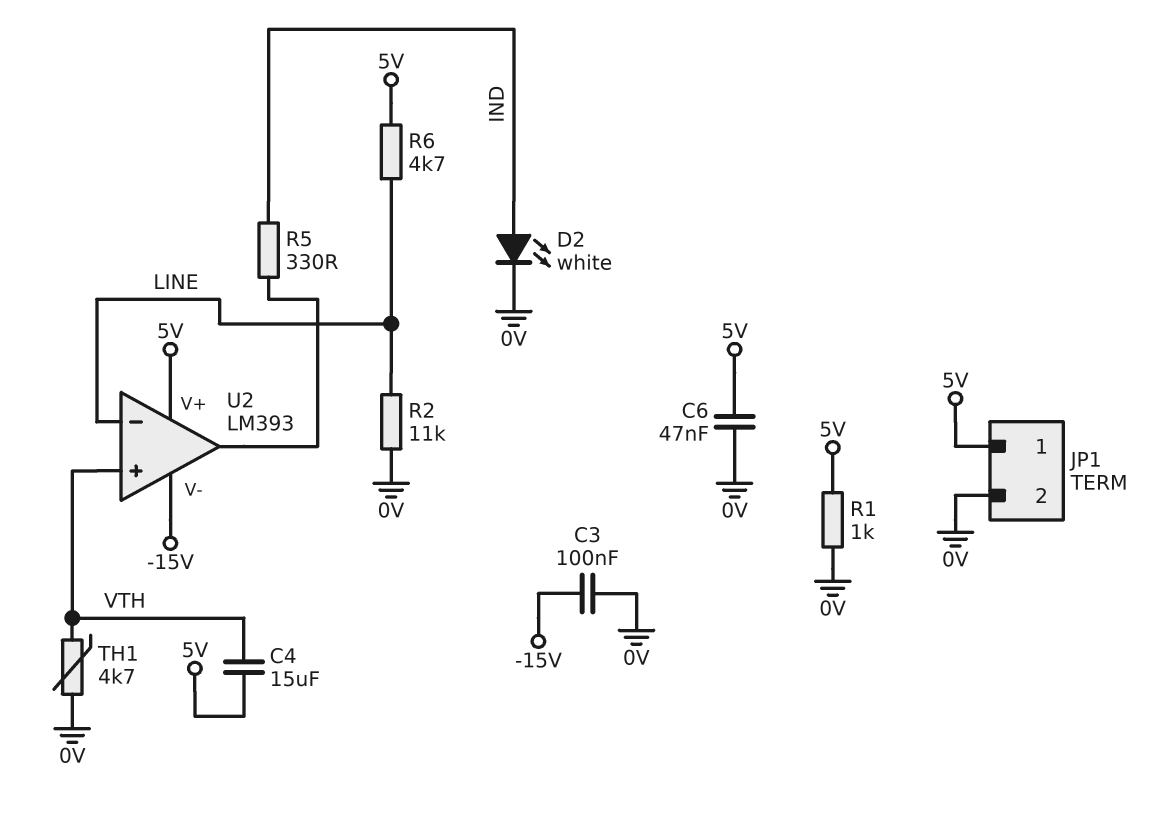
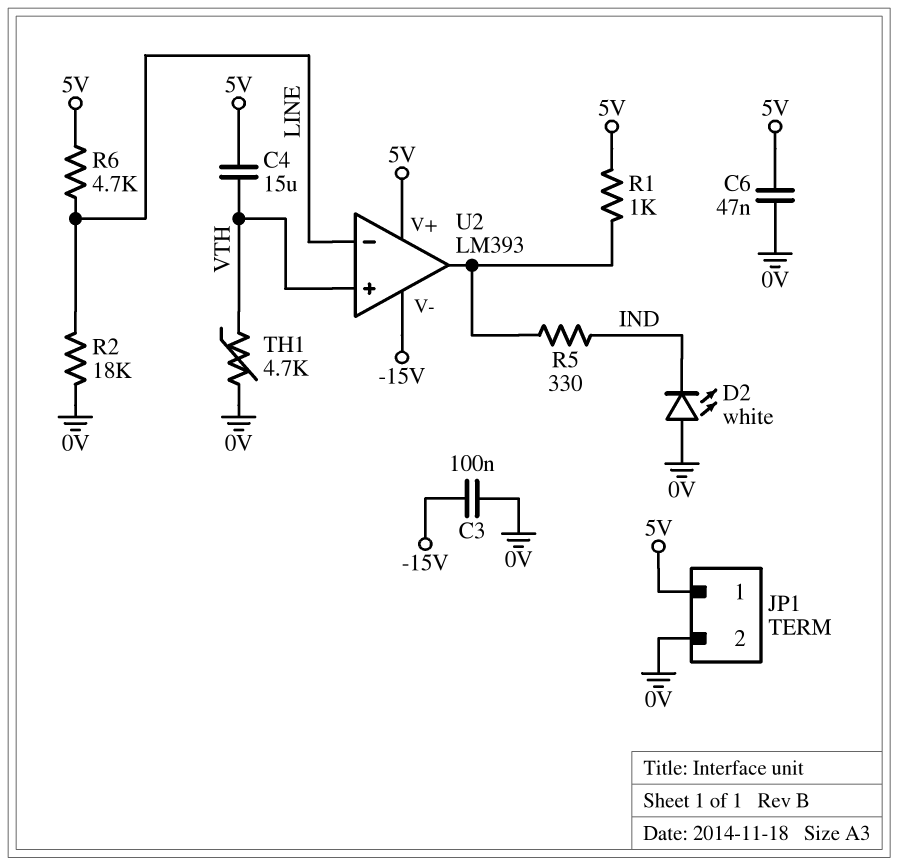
D2: LED white (A IND, K 0V) -> LED white (A 0V, K IND)
R1: 1k (0V, 5V) -> 1k (5V, U2/out)
R2: 11k (0V, LINE) -> 18k (0V, LINE)

